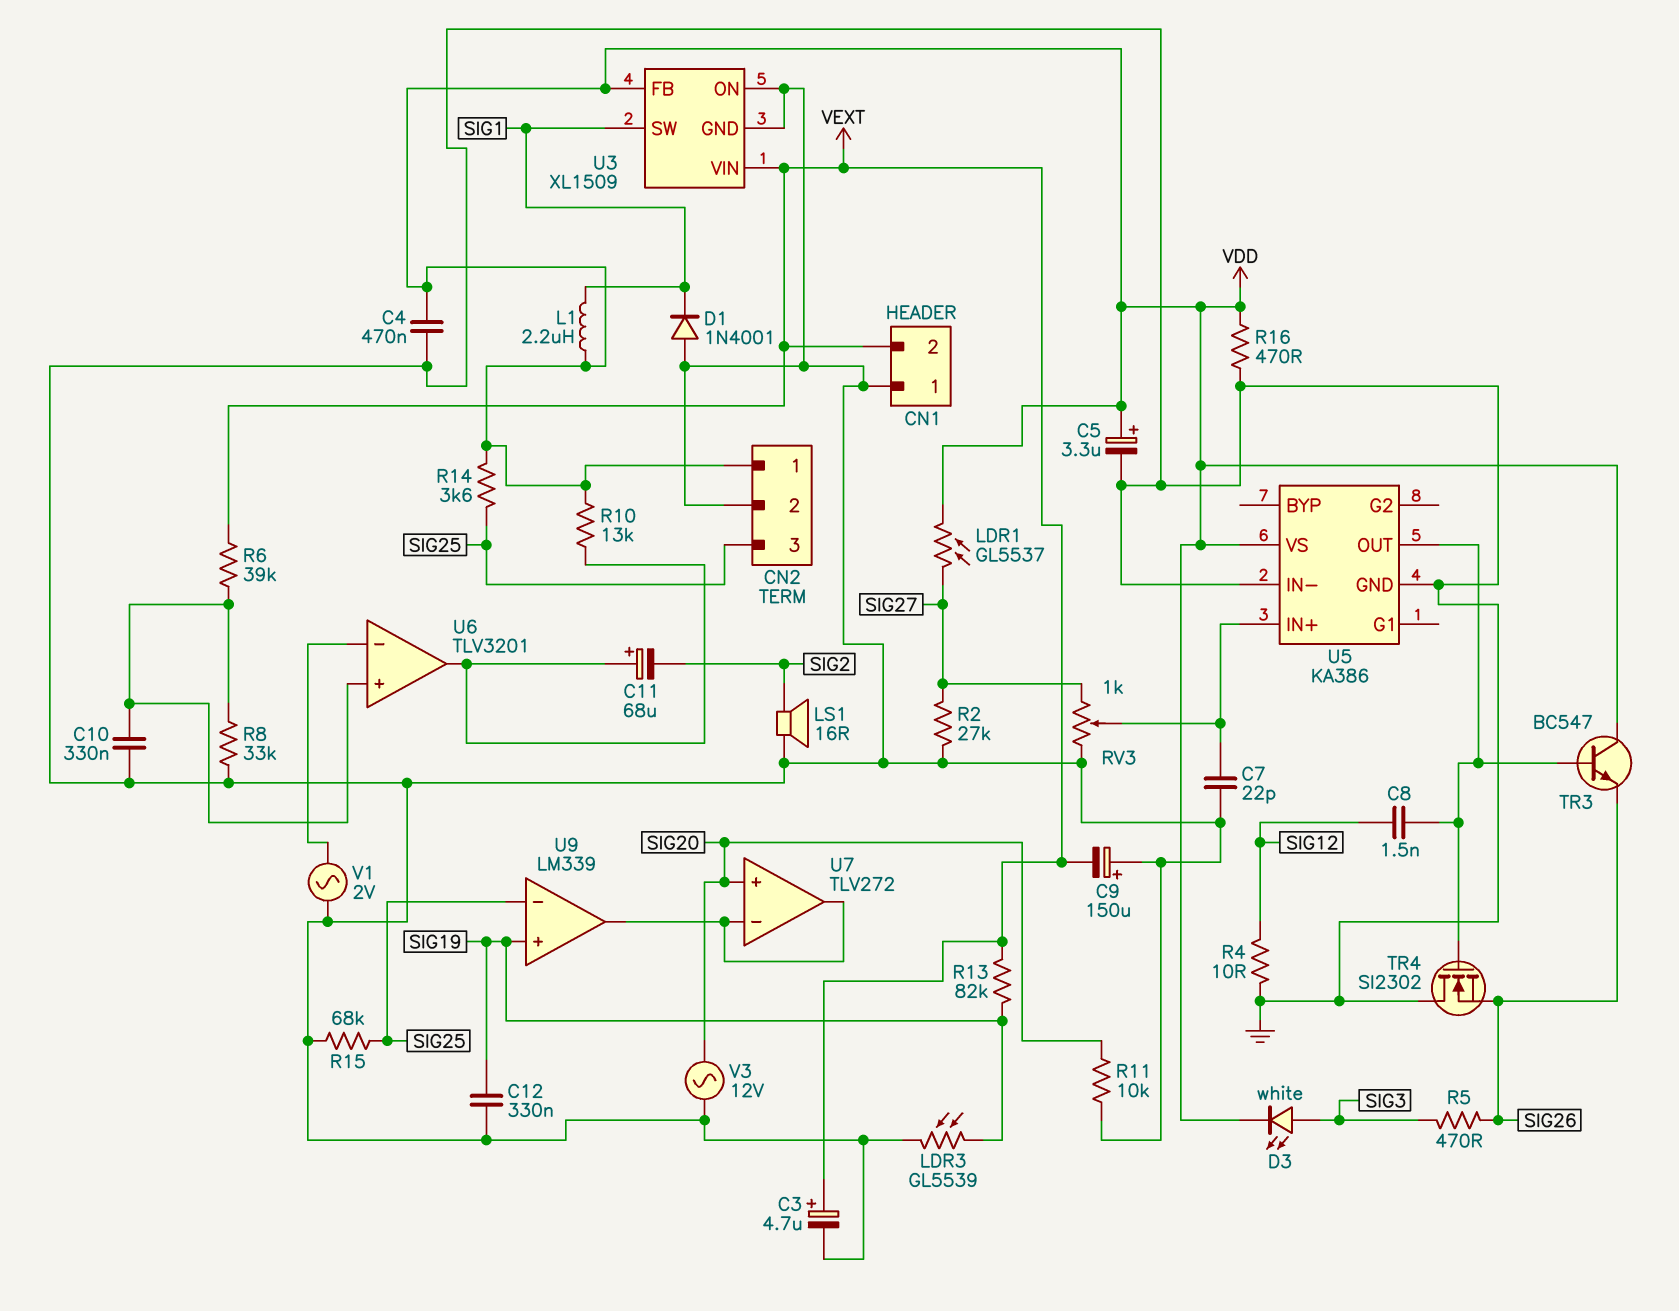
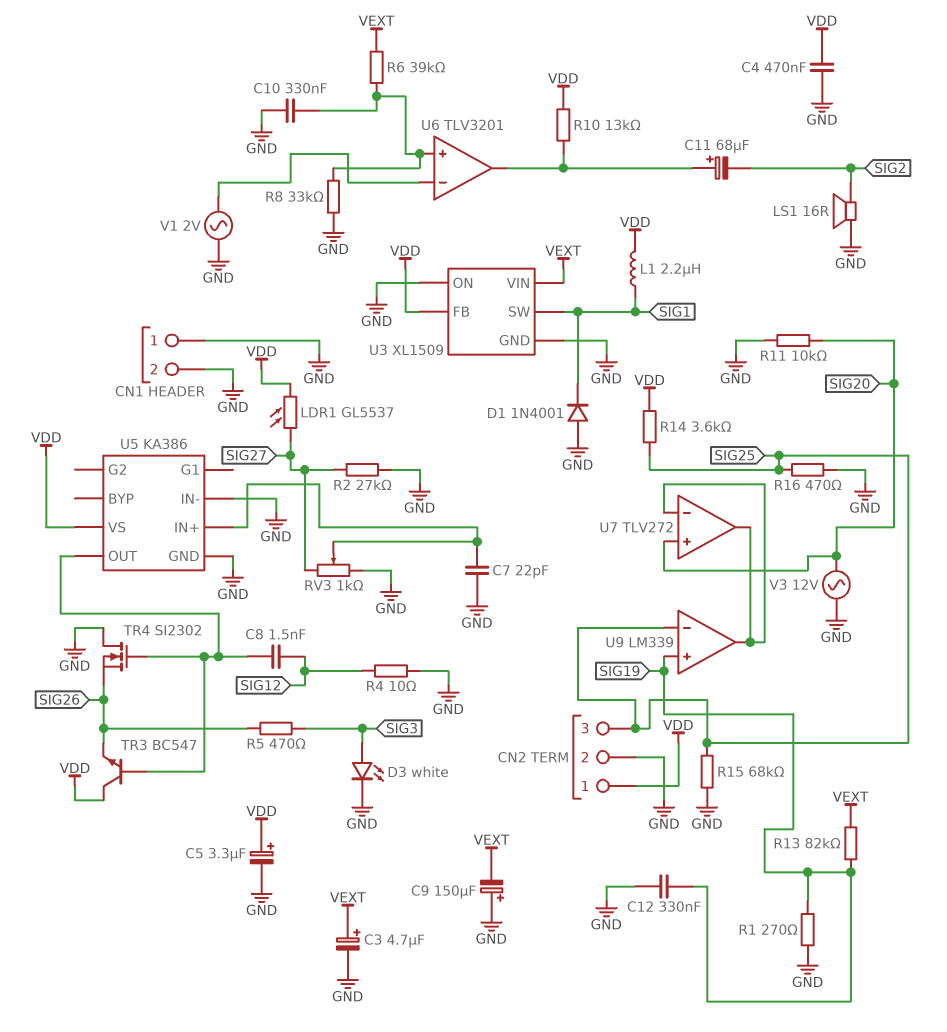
CN1 pin 2: VEXT -> GND
D3: LED white (A SIG3, K VDD) -> LED white (A SIG3, K GND)
LDR3: GL5539 (GND, SIG19) -> none
R1: none -> 270 (GND, SIG19)
R16: 470 (GND, VDD) -> 470 (GND, SIG25)

